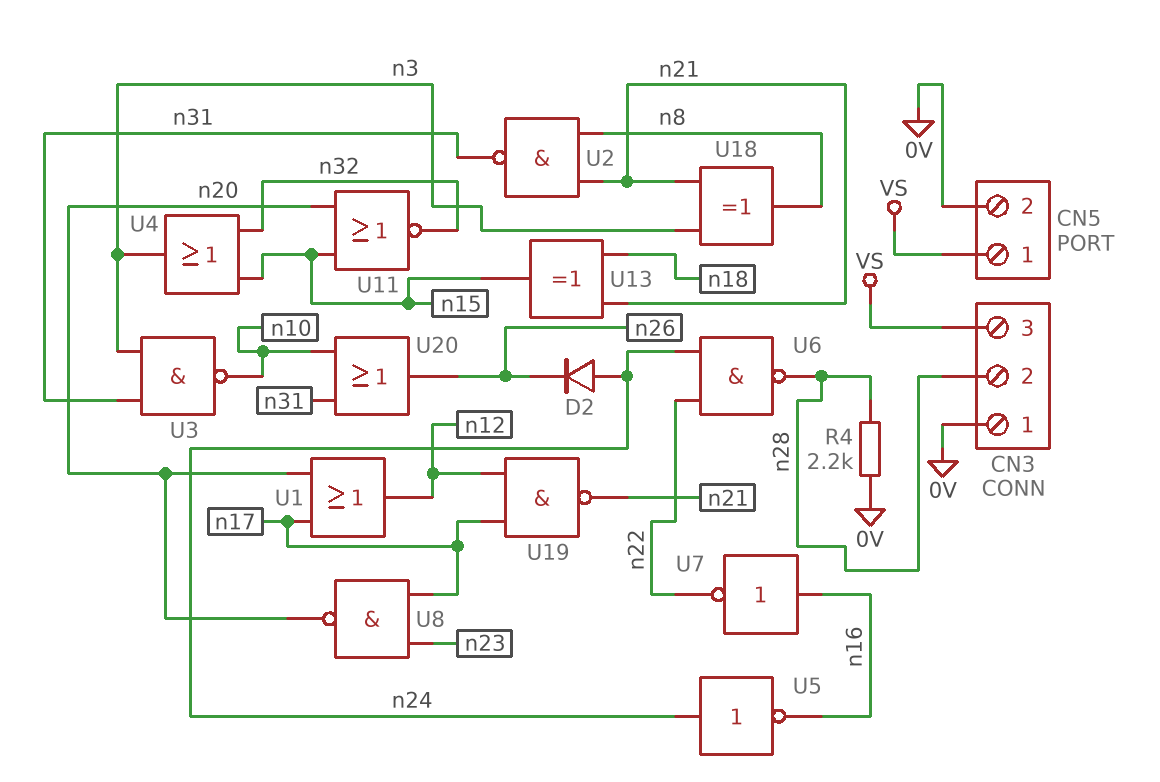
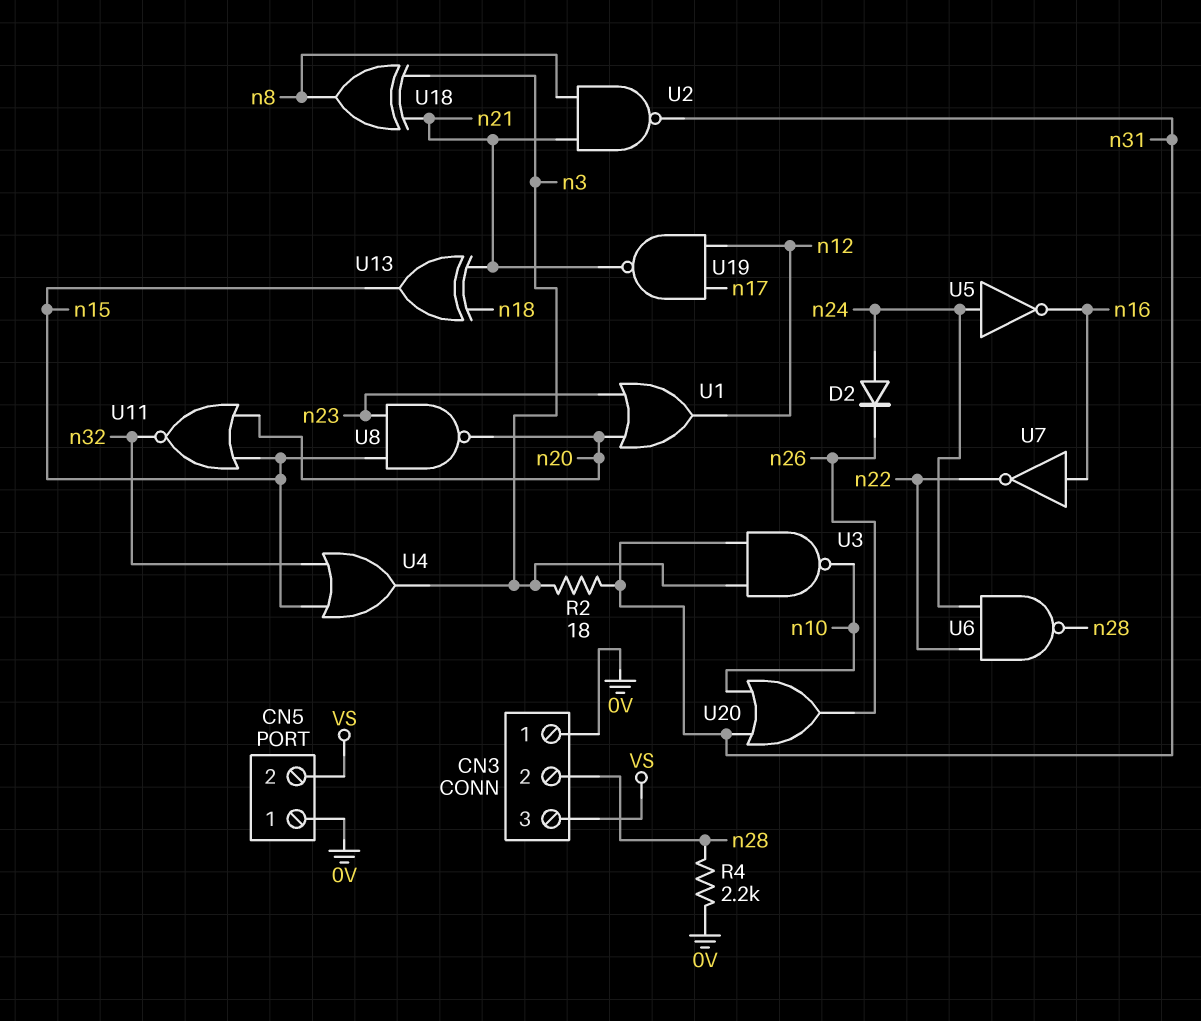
CN5 pin 1: VS -> 0V
CN5 pin 2: 0V -> VS
R2: none -> 18 (n3, n31)
U1: OR (in n17, in n20, out n12) -> OR (in n20, in n23, out n12)
U8: NAND (in n17, in n23, out n20) -> NAND (in n15, in n23, out n20)

